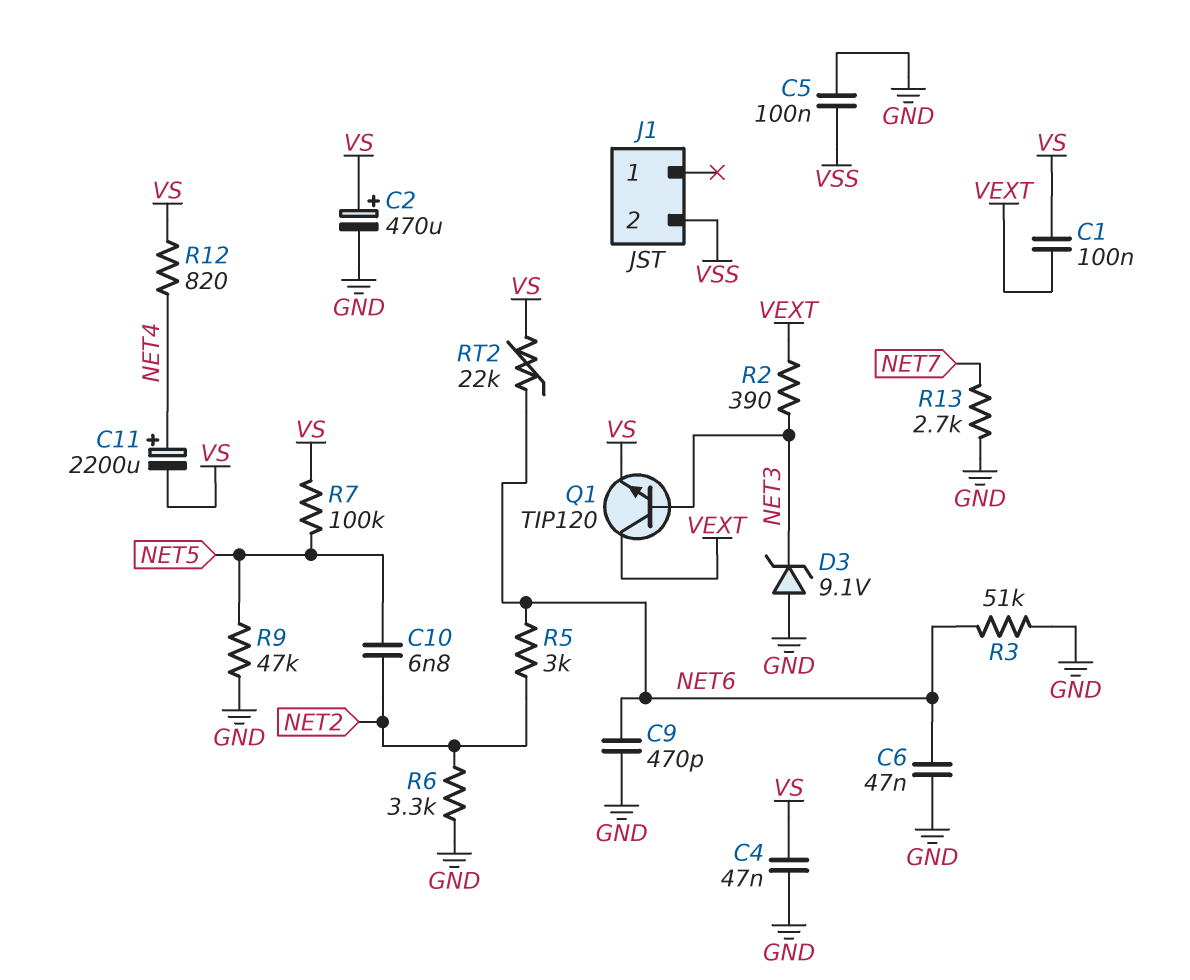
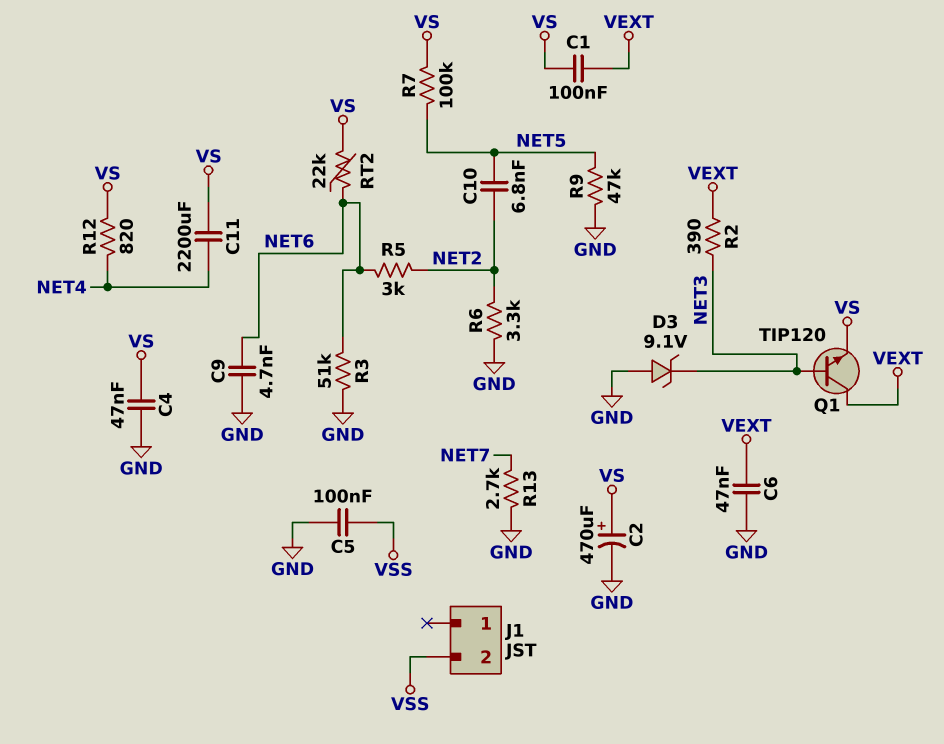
C6: 47nF (GND, NET6) -> 47nF (GND, VEXT)
C9: 470pF (GND, NET6) -> 4.7nF (GND, NET6)
C11: 2200uF (plus NET4, minus VS) -> 2200uF (NET4, VS)

